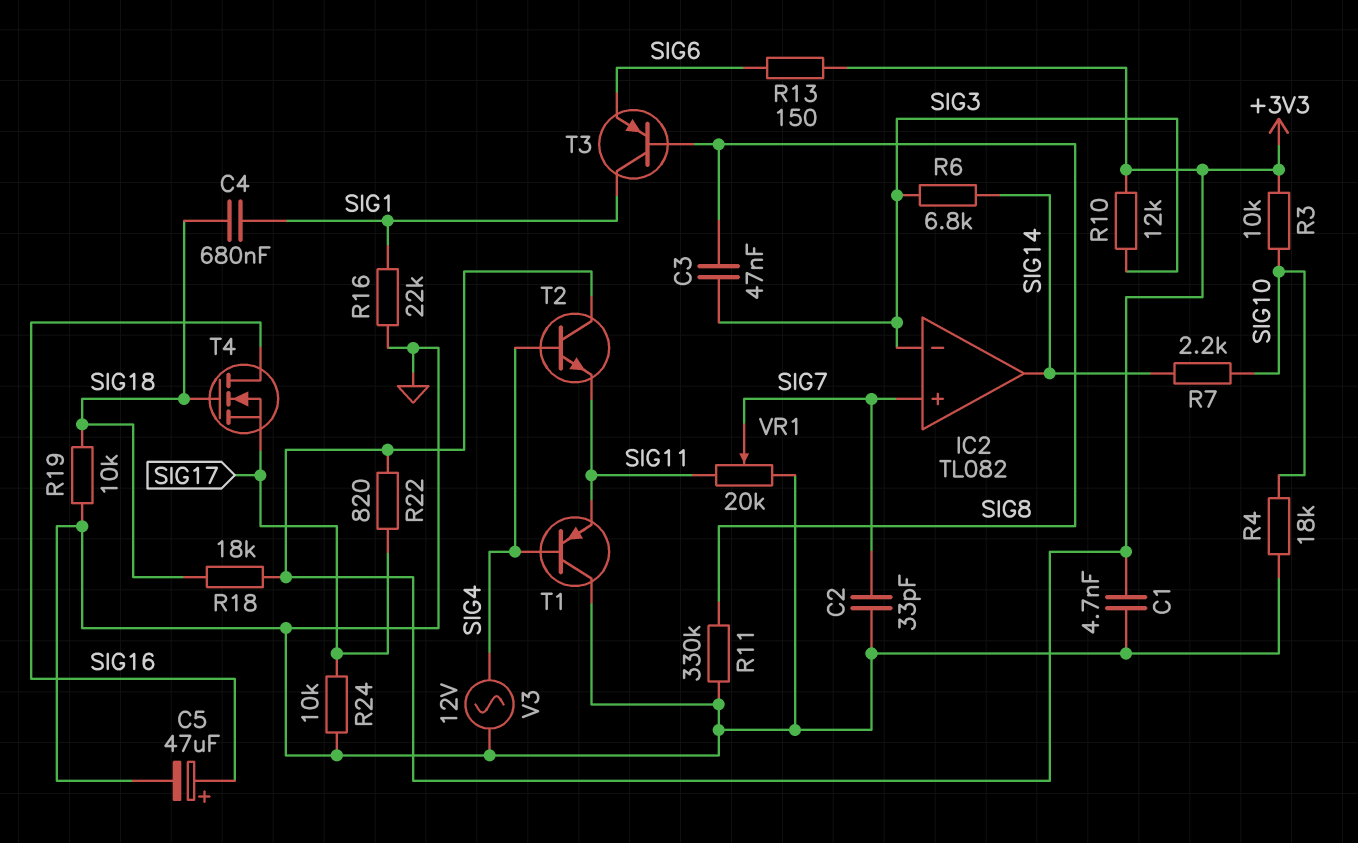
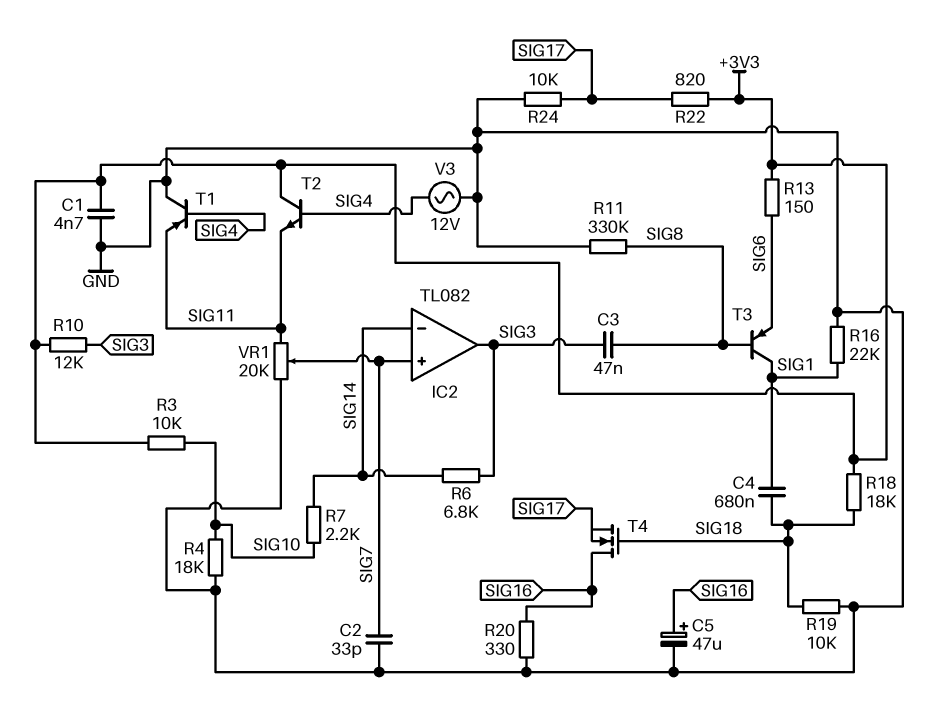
IC2 pin in-: SIG3 -> SIG14
IC2 pin out: SIG14 -> SIG3
R20: none -> 330 (GND, SIG16)

